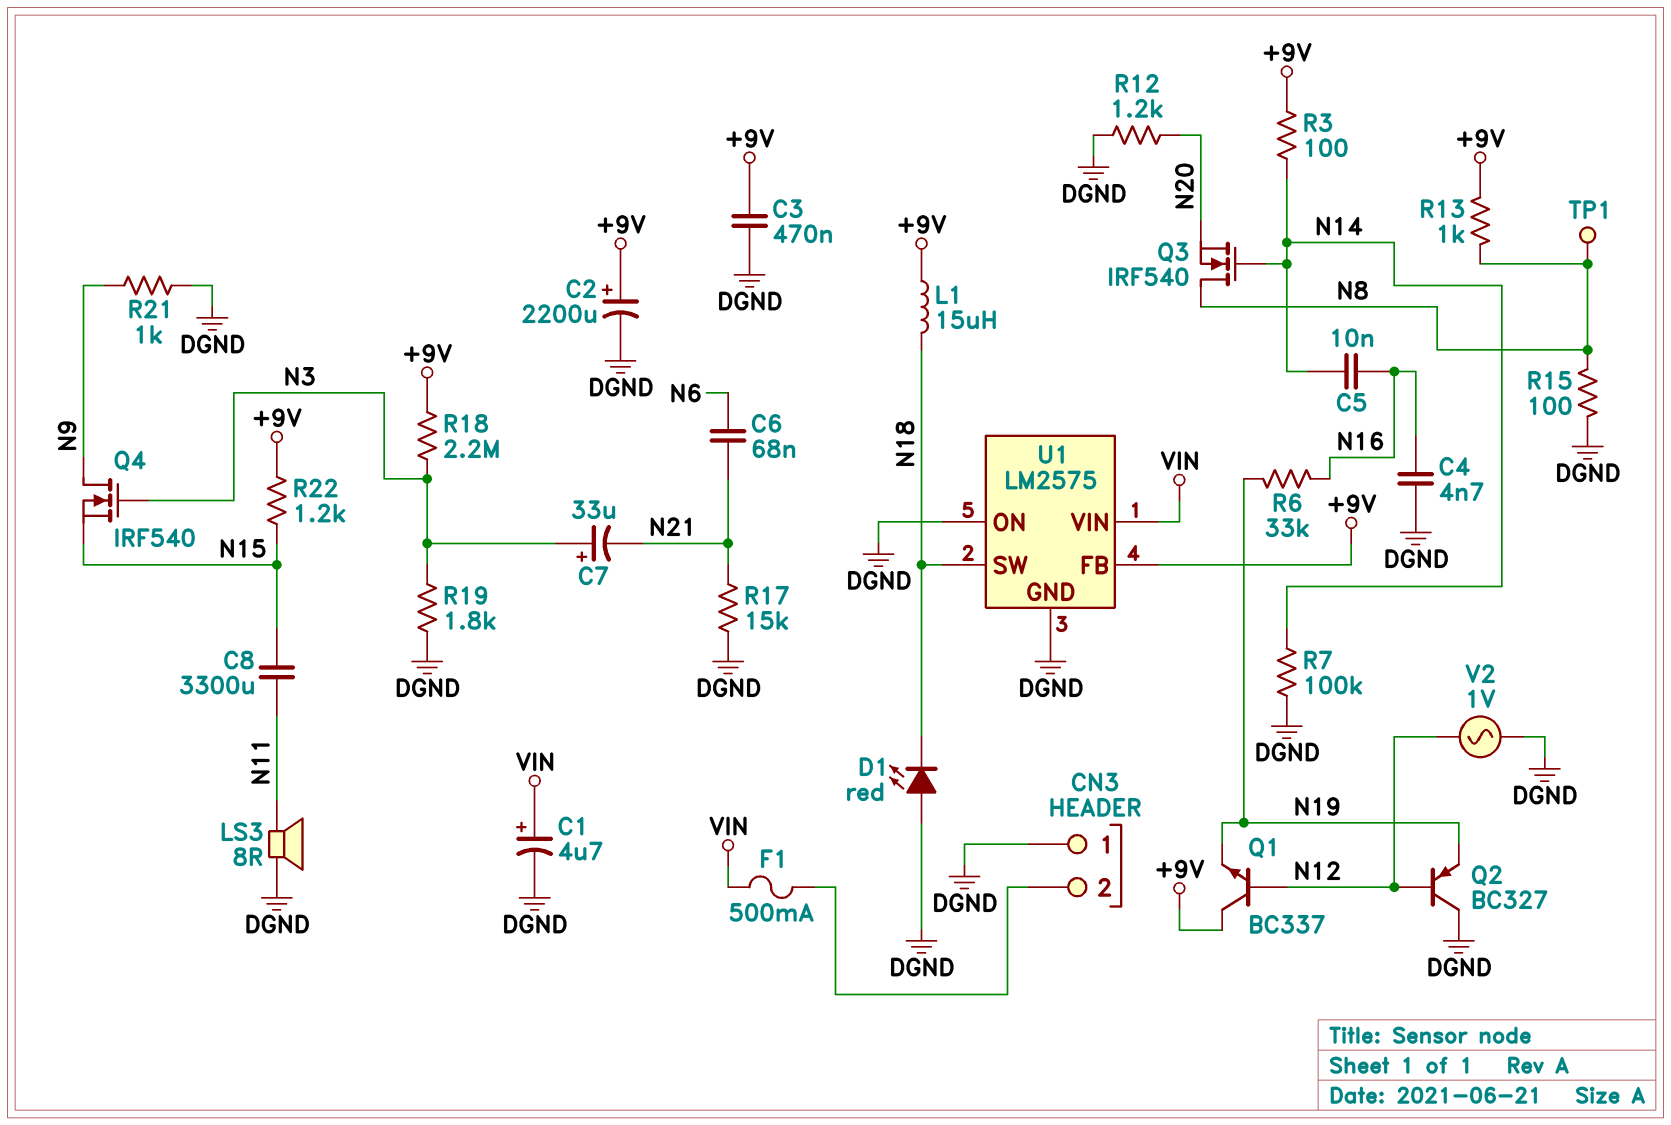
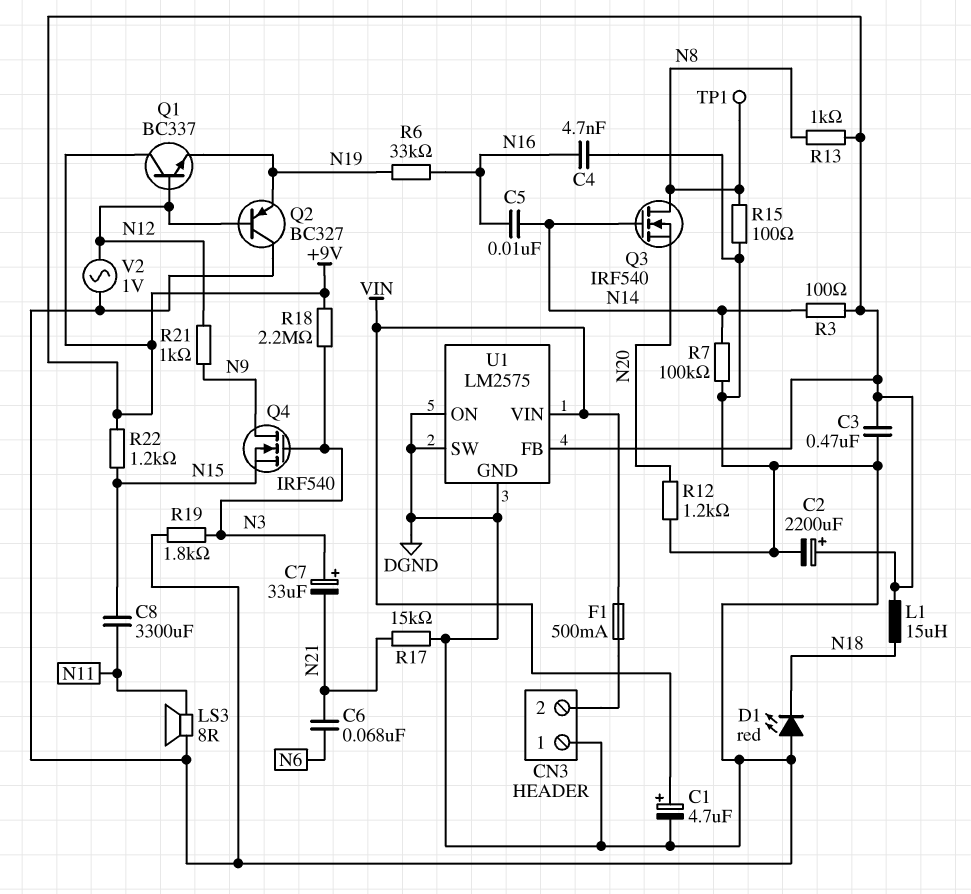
R21: 1k (DGND, N9) -> 1k (N9, N12)
U1 pin SW: N18 -> DGND

